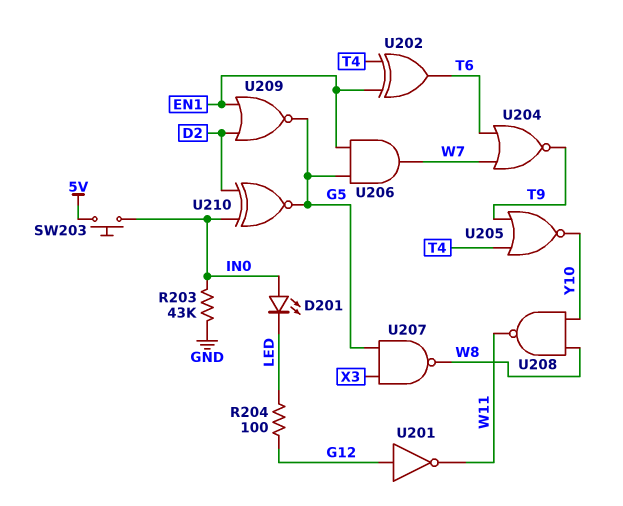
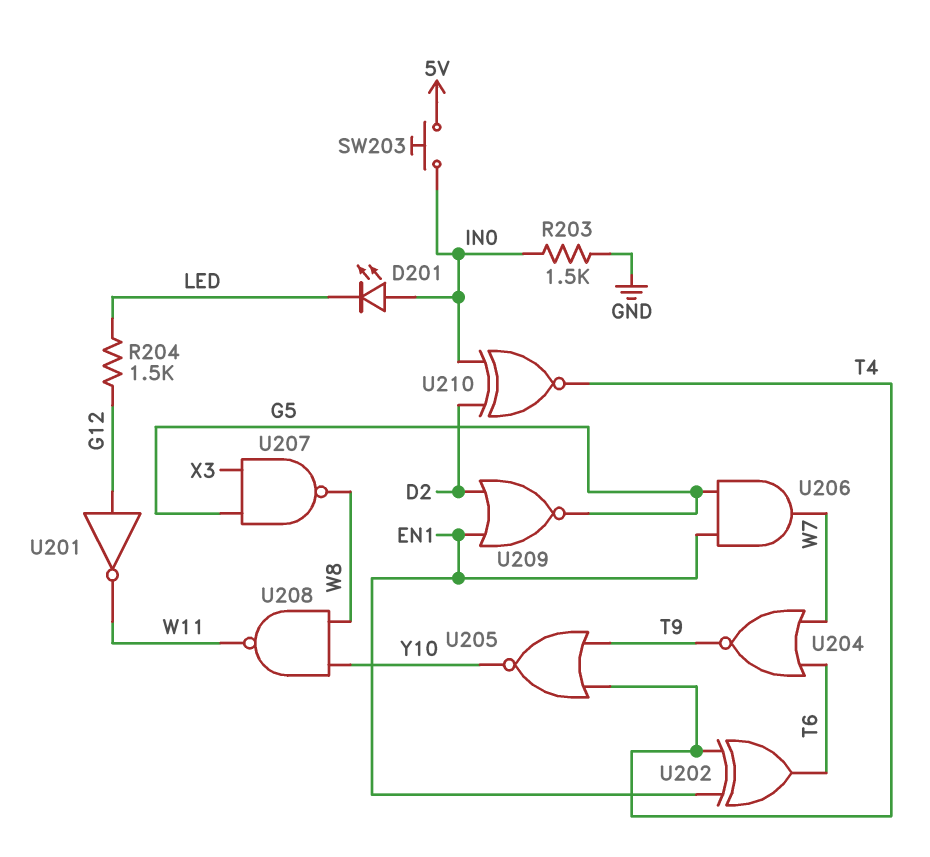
R203: 43k (GND, IN0) -> 1.5k (GND, IN0)
R204: 100 (G12, LED) -> 1.5k (G12, LED)
U210: XNOR (in D2, in IN0, out G5) -> XNOR (in D2, in IN0, out T4)

